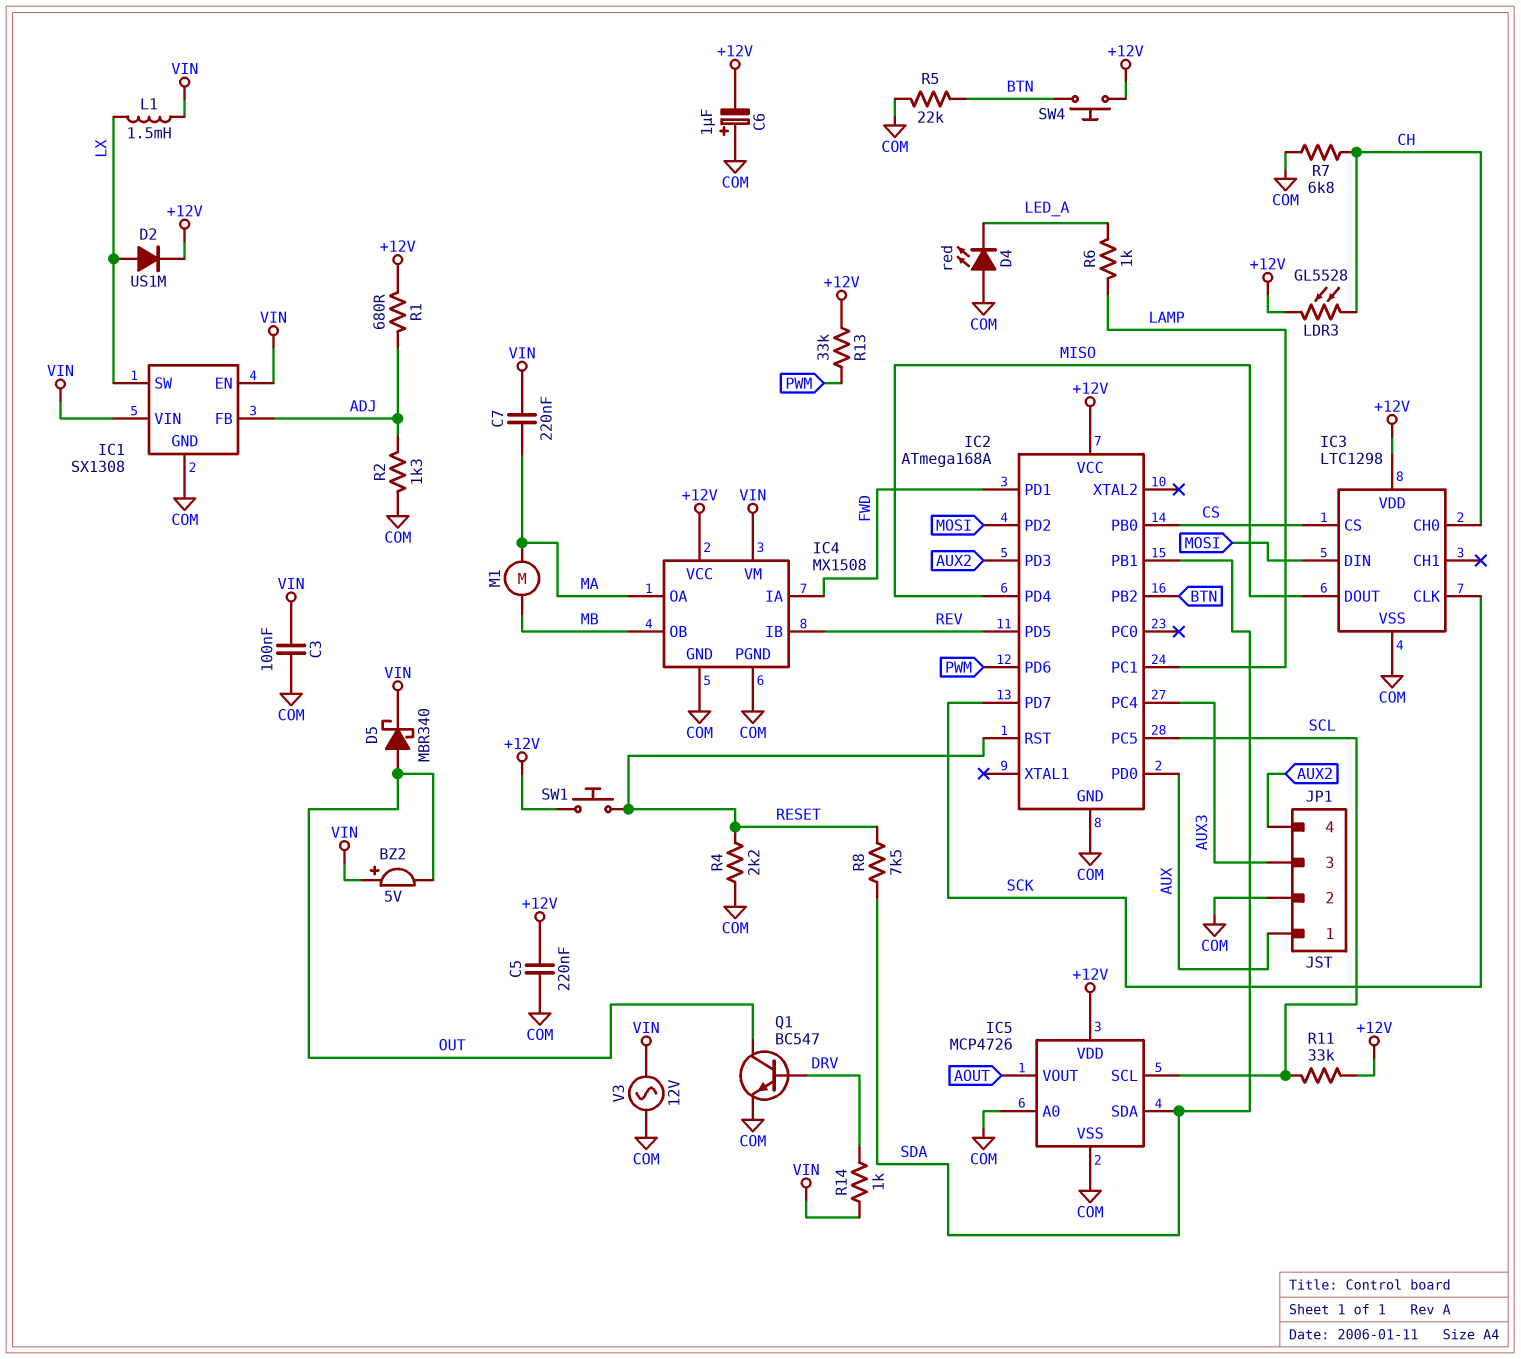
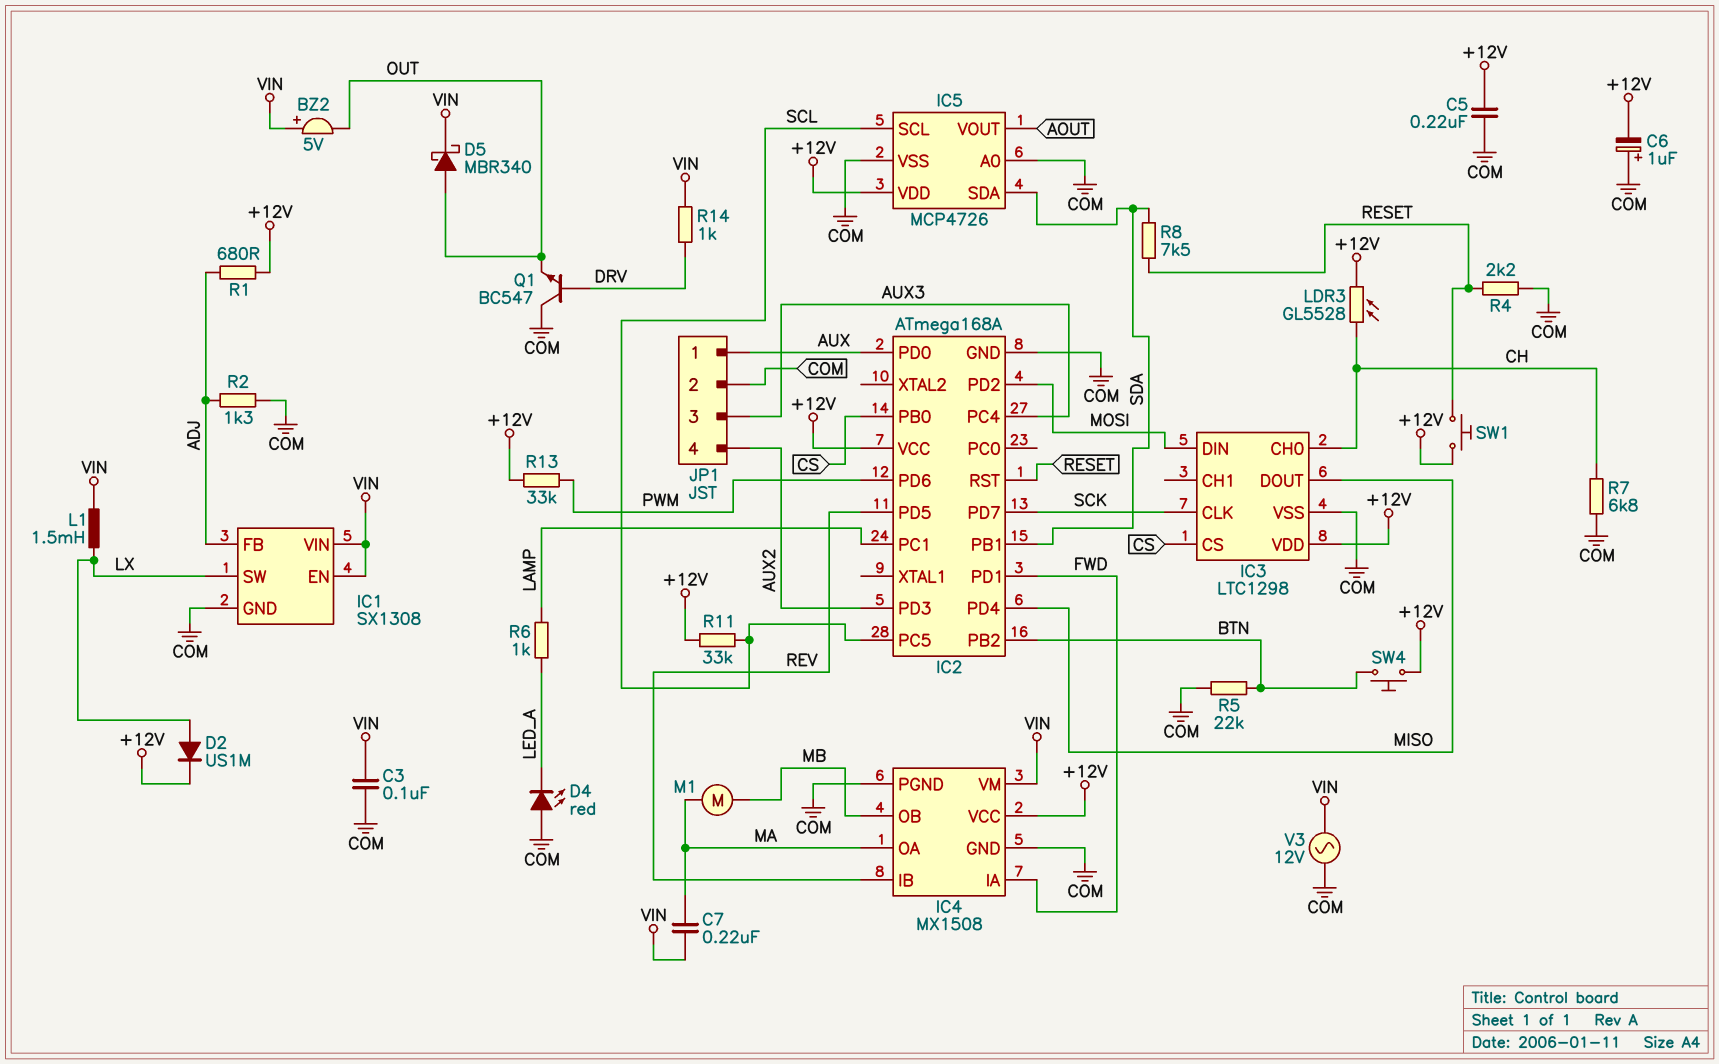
Q1: NPN BC547 (B DRV, C OUT, E COM) -> NPN BC547 (B DRV, C COM, E OUT)

